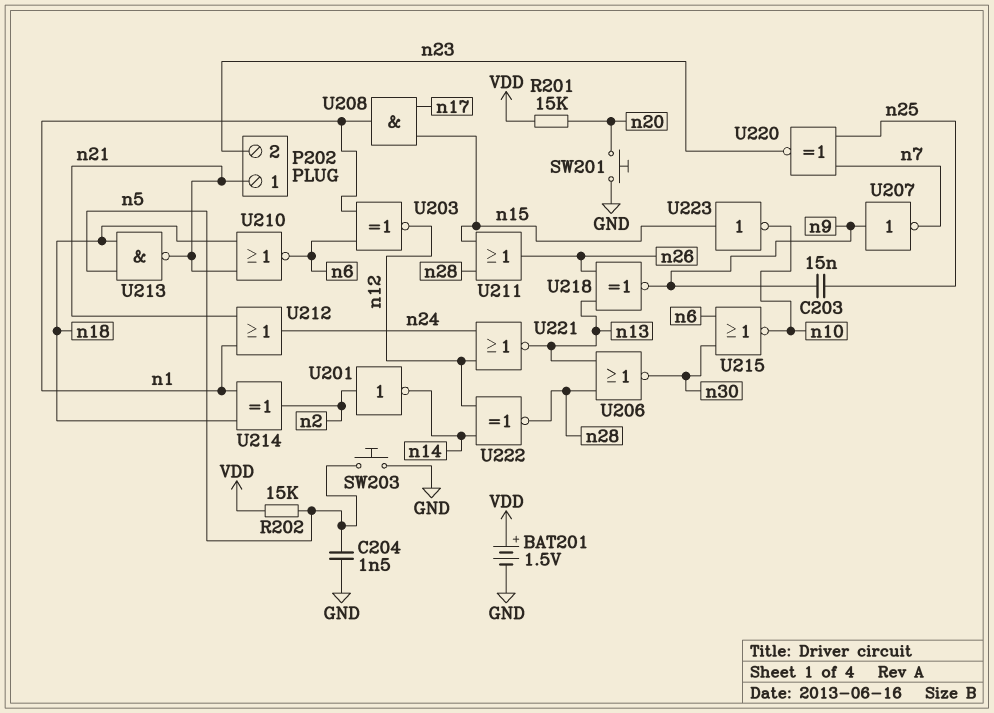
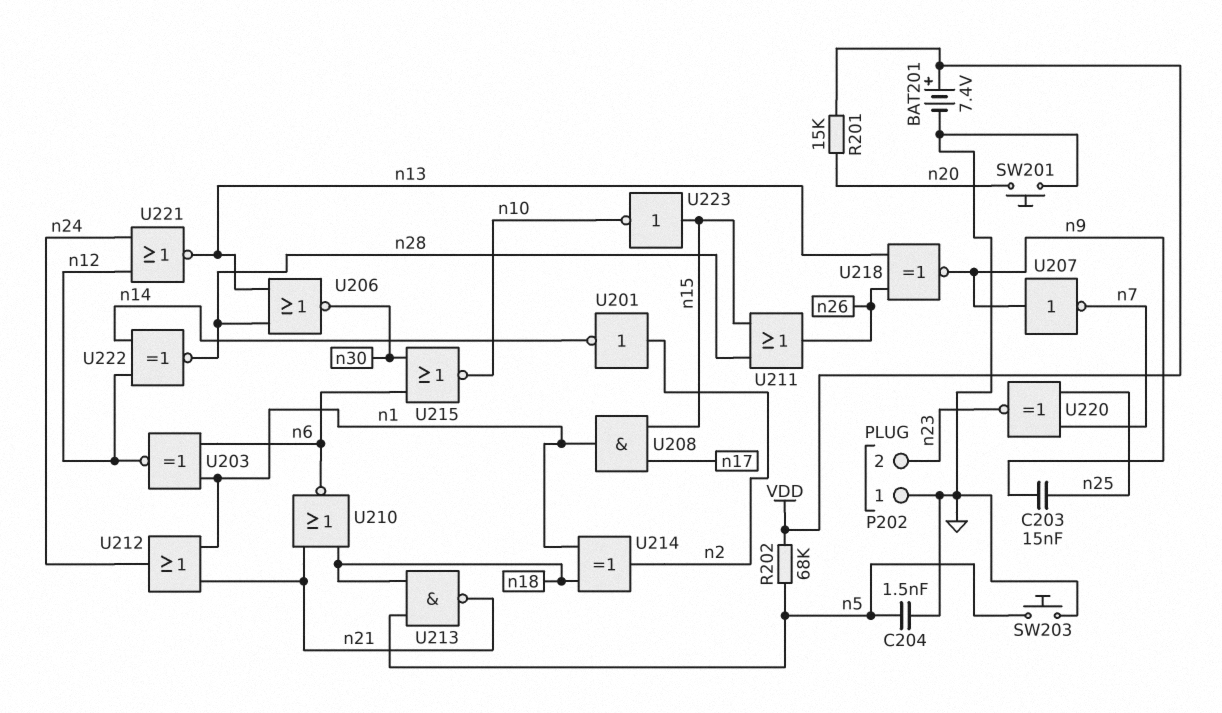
BAT201: 1.5V (plus VDD, minus GND) -> 7.4V (plus VDD, minus GND)
P202 pin 1: n21 -> GND
R202: 15k (VDD, n5) -> 68k (VDD, n5)

